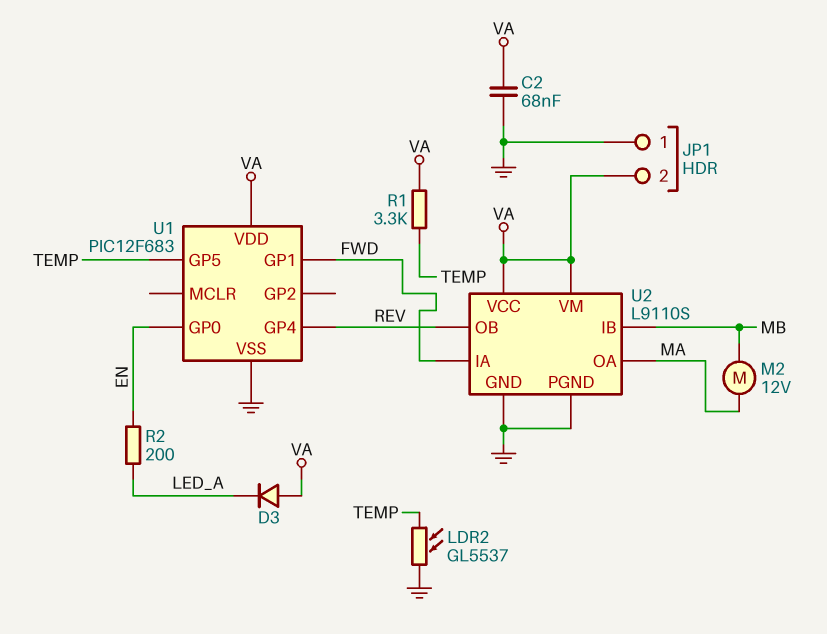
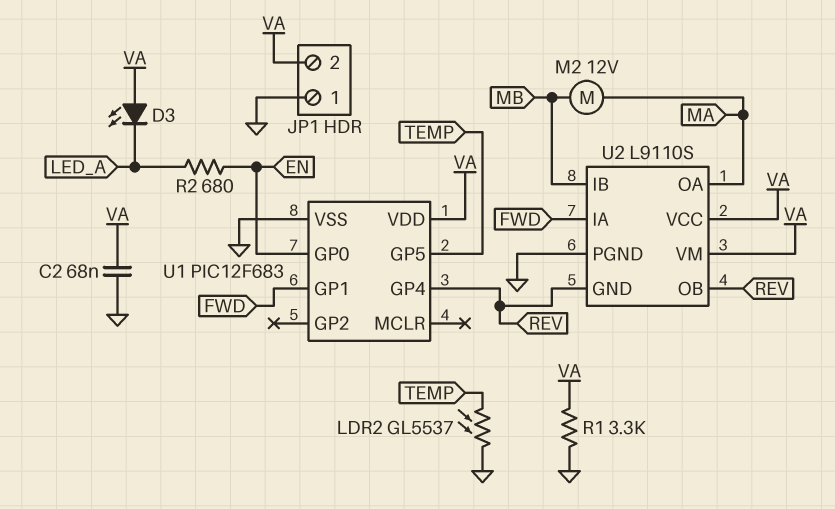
D3: diode (A VA, K LED_A) -> LED (A VA, K LED_A)
R1: 3.3k (TEMP, VA) -> 3.3k (GND, VA)
R2: 200 (EN, LED_A) -> 680 (EN, LED_A)
U2 pin GND: GND -> REV

